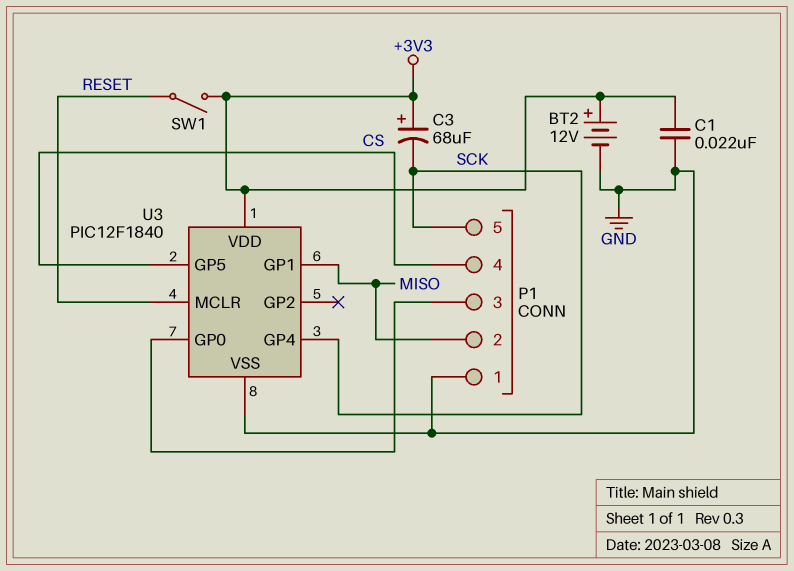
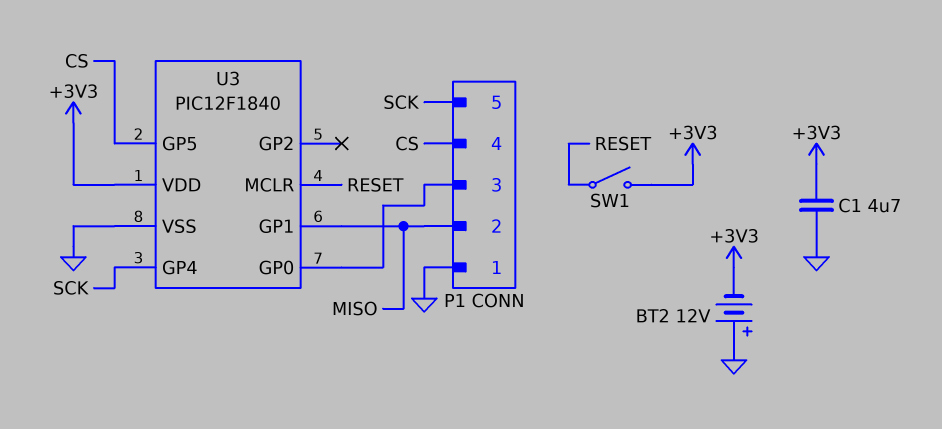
BT2: 12V (plus +3V3, minus GND) -> 12V (plus GND, minus +3V3)
C1: 22nF (+3V3, GND) -> 4.7uF (+3V3, GND)
C3: 68uF (plus +3V3, minus SCK) -> none

